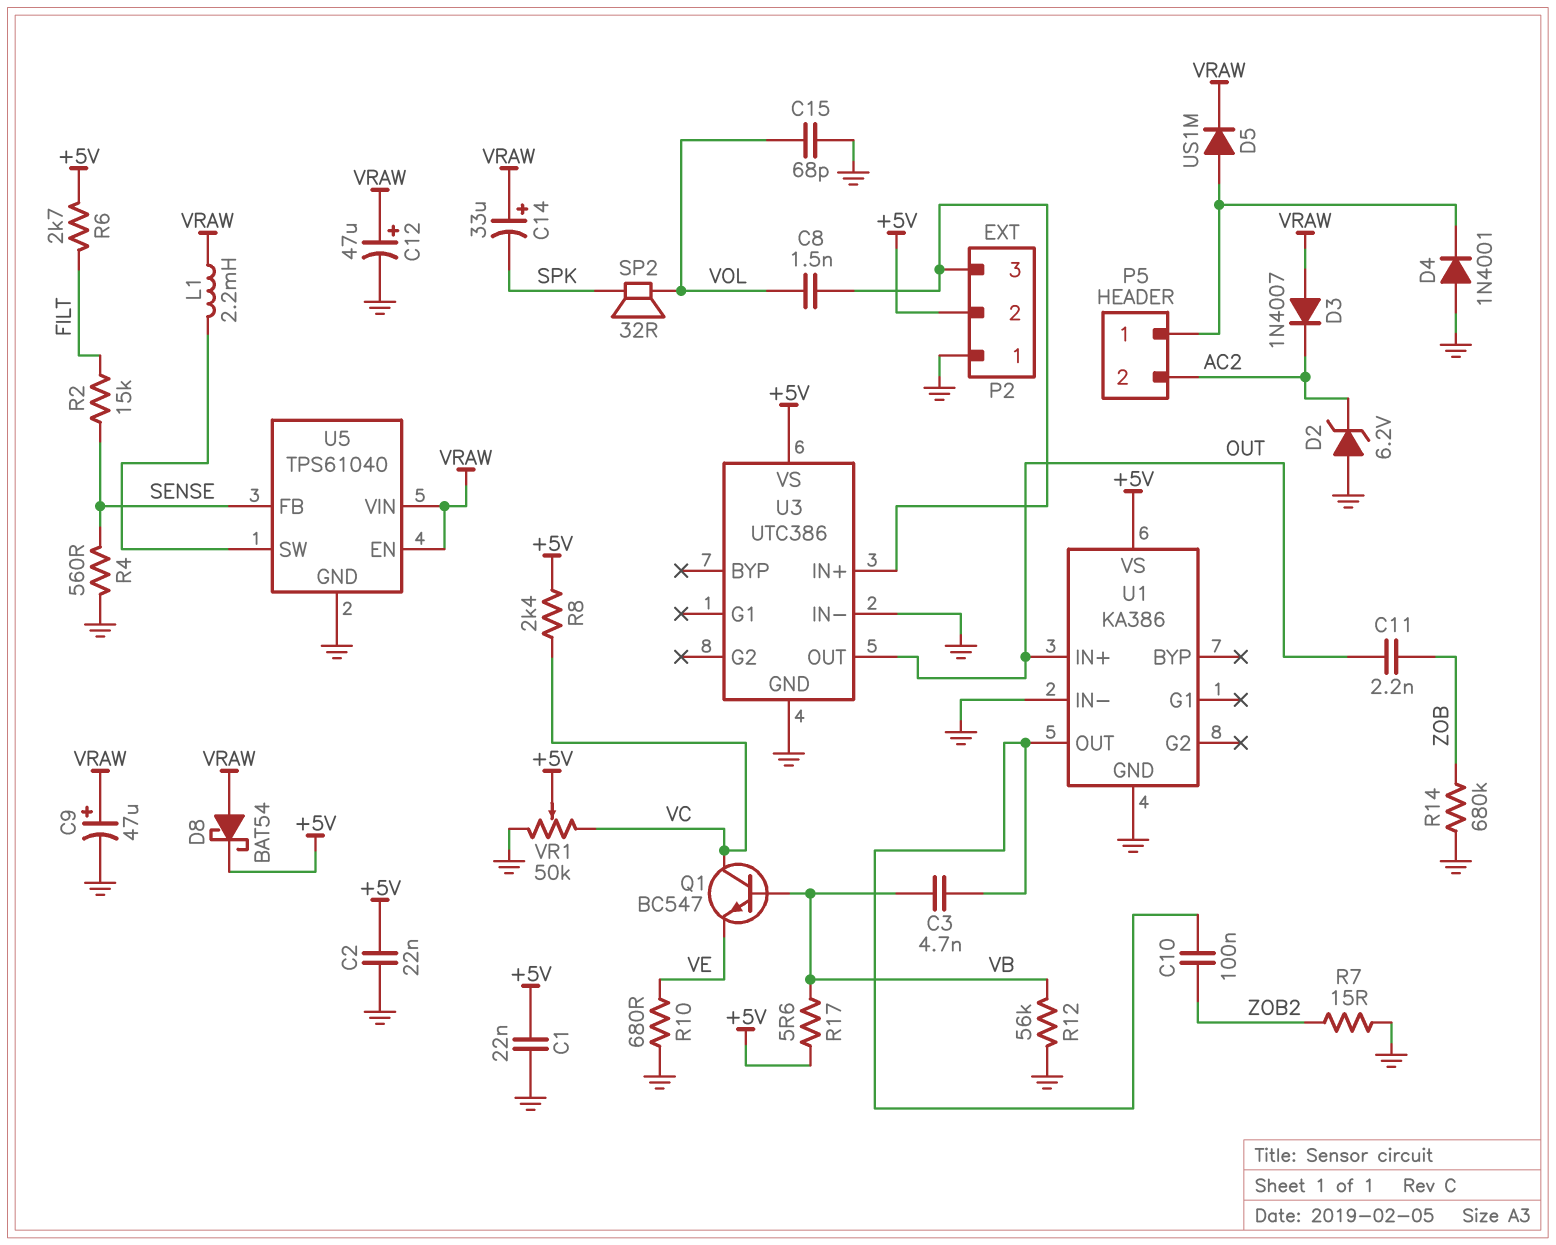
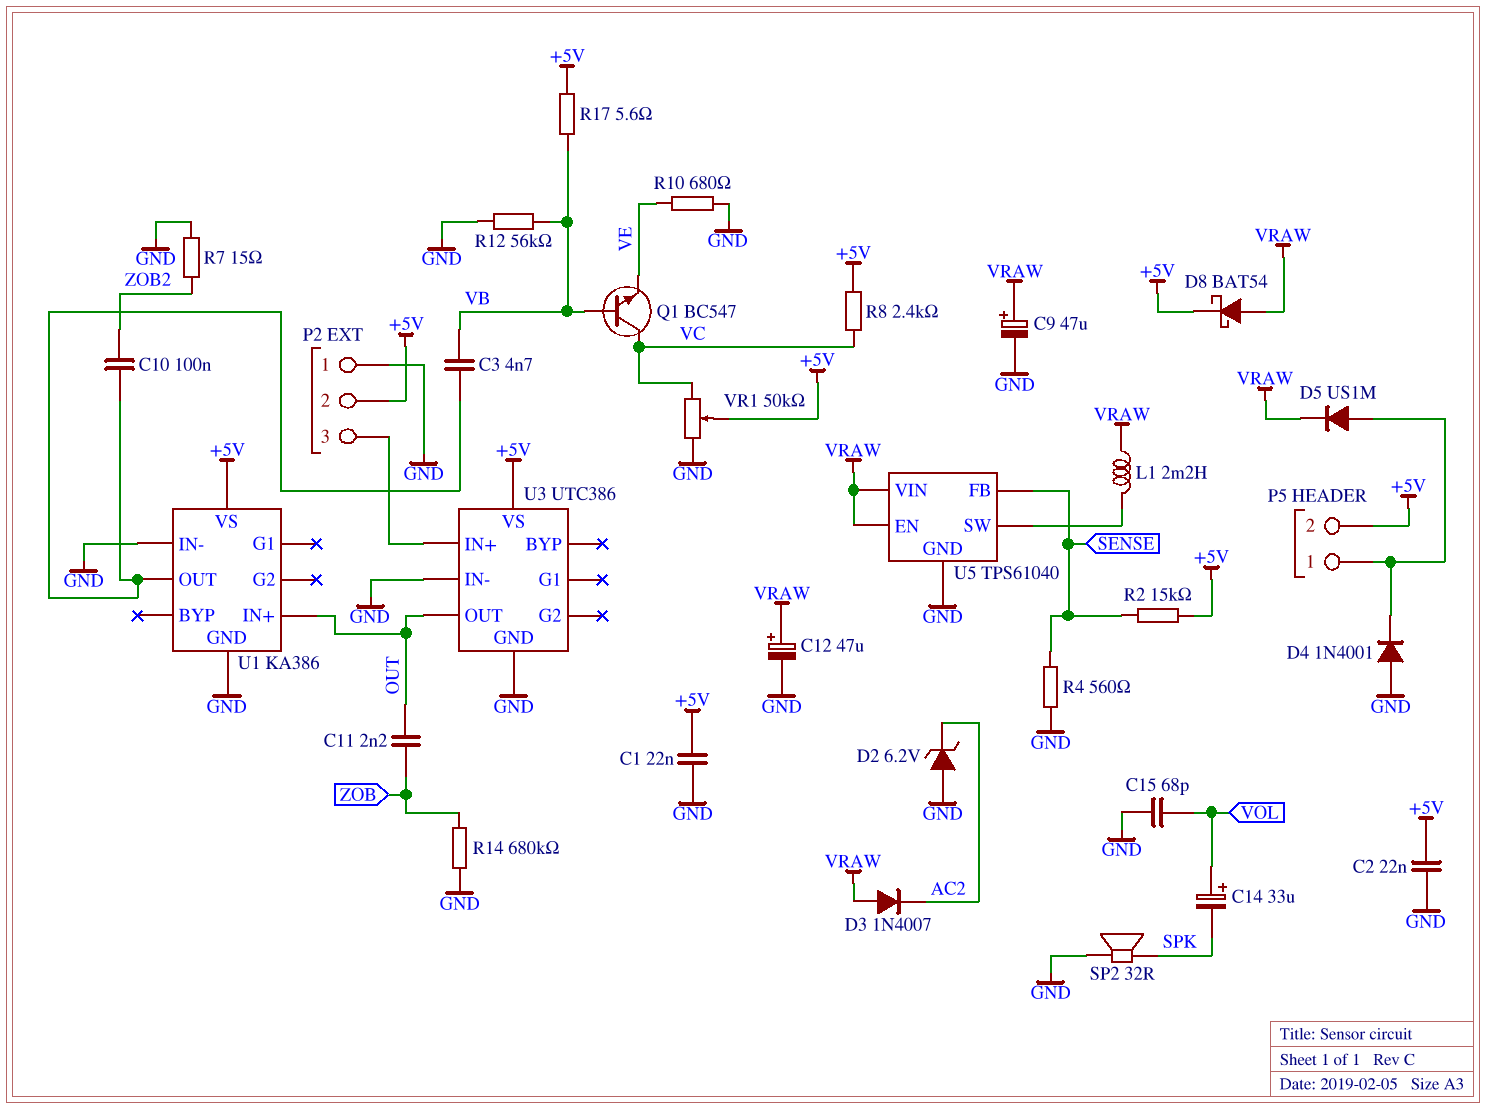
C8: 1.5nF (P2/3, VOL) -> none
C14: 33uF (plus VRAW, minus SPK) -> 33uF (plus VOL, minus SPK)
P5 pin 2: AC2 -> +5V
R2: 15k (FILT, SENSE) -> 15k (+5V, SENSE)
R6: 2.7k (+5V, FILT) -> none
SP2: speaker 32R (SPK, VOL) -> speaker 32R (GND, SPK)

